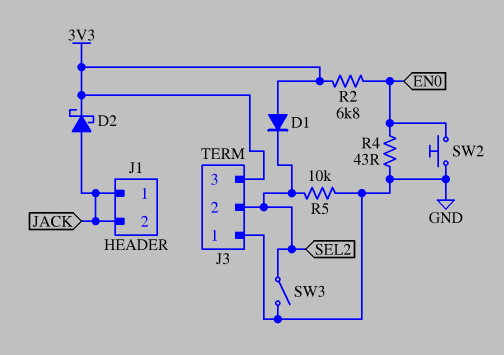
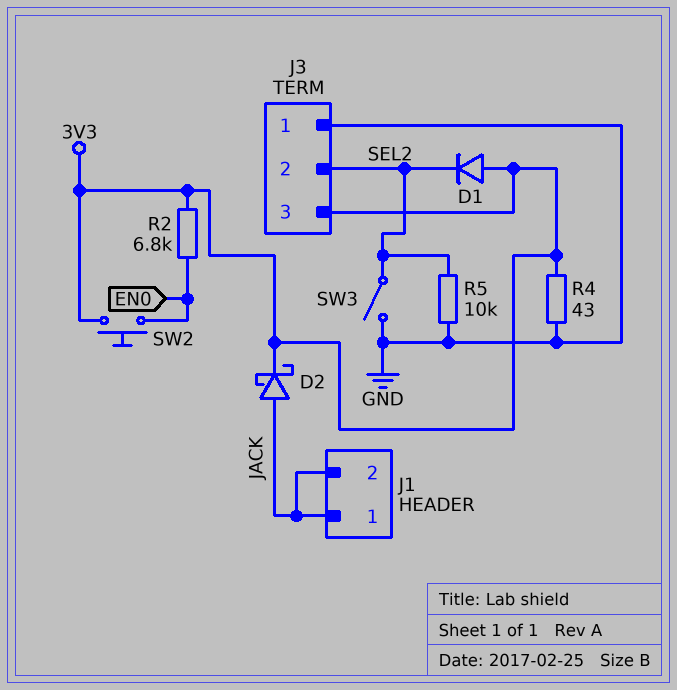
R4: 43 (EN0, GND) -> 43 (3V3, GND)
SW2: button (EN0, GND) -> button (3V3, EN0)

